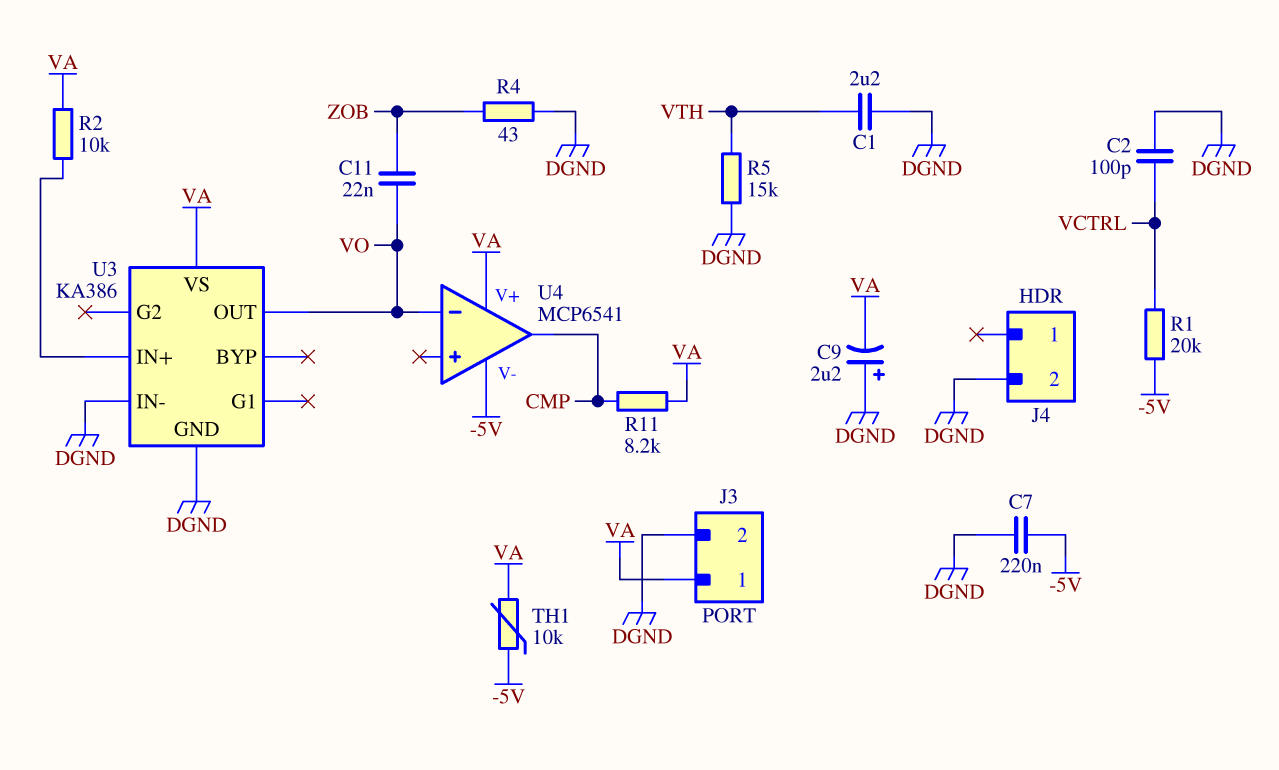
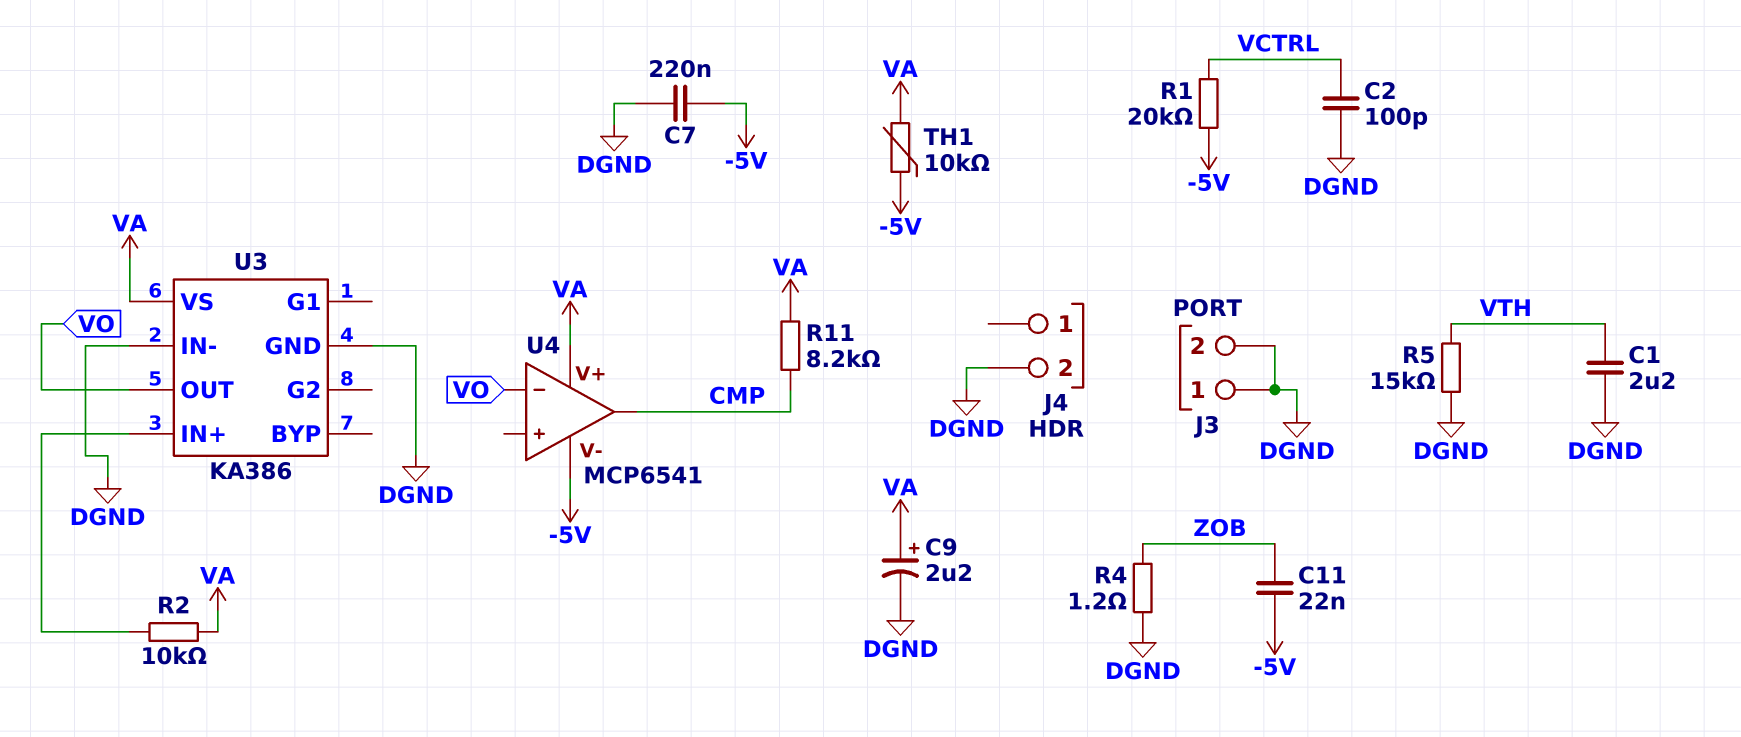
C9: 2.2uF (plus DGND, minus VA) -> 2.2uF (plus VA, minus DGND)
C11: 22nF (VO, ZOB) -> 22nF (-5V, ZOB)
J3 pin 1: VA -> DGND
R4: 43 (DGND, ZOB) -> 1.2 (DGND, ZOB)

